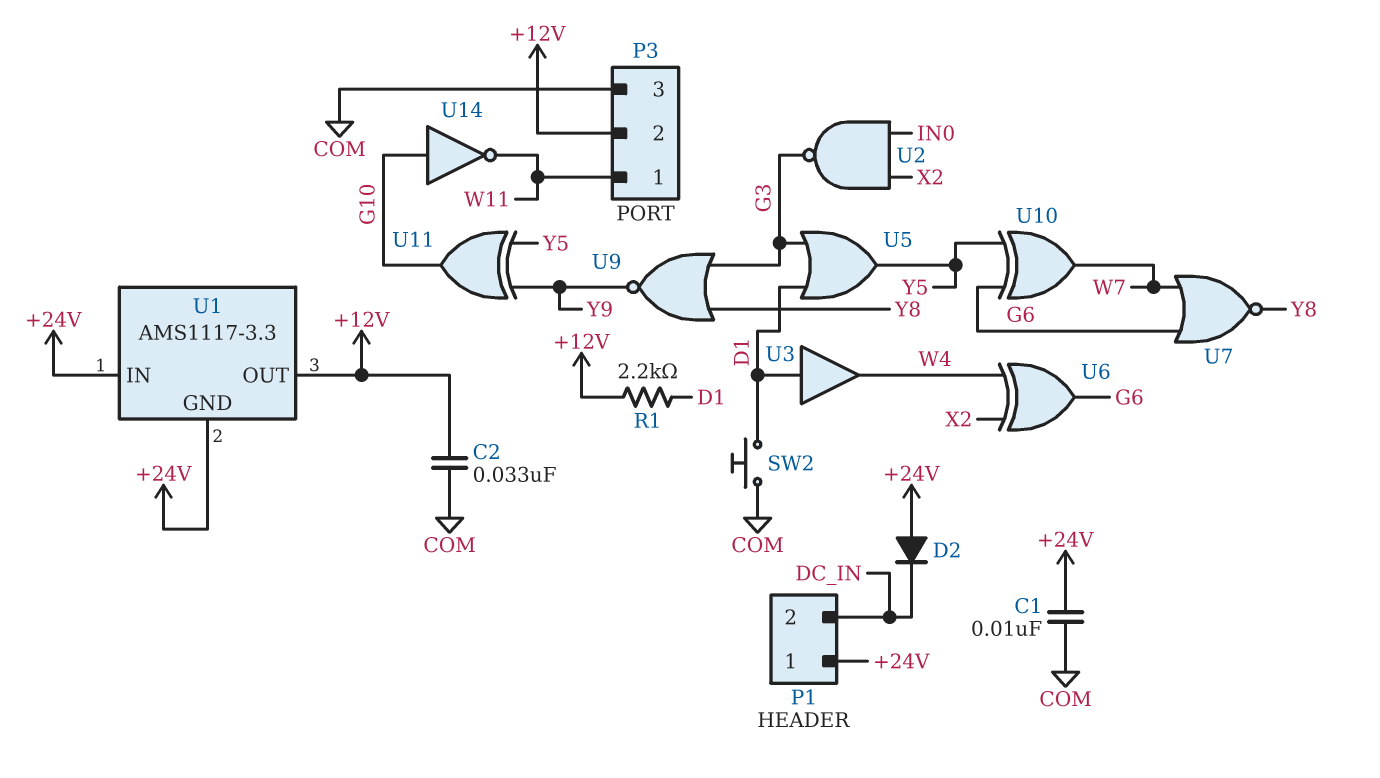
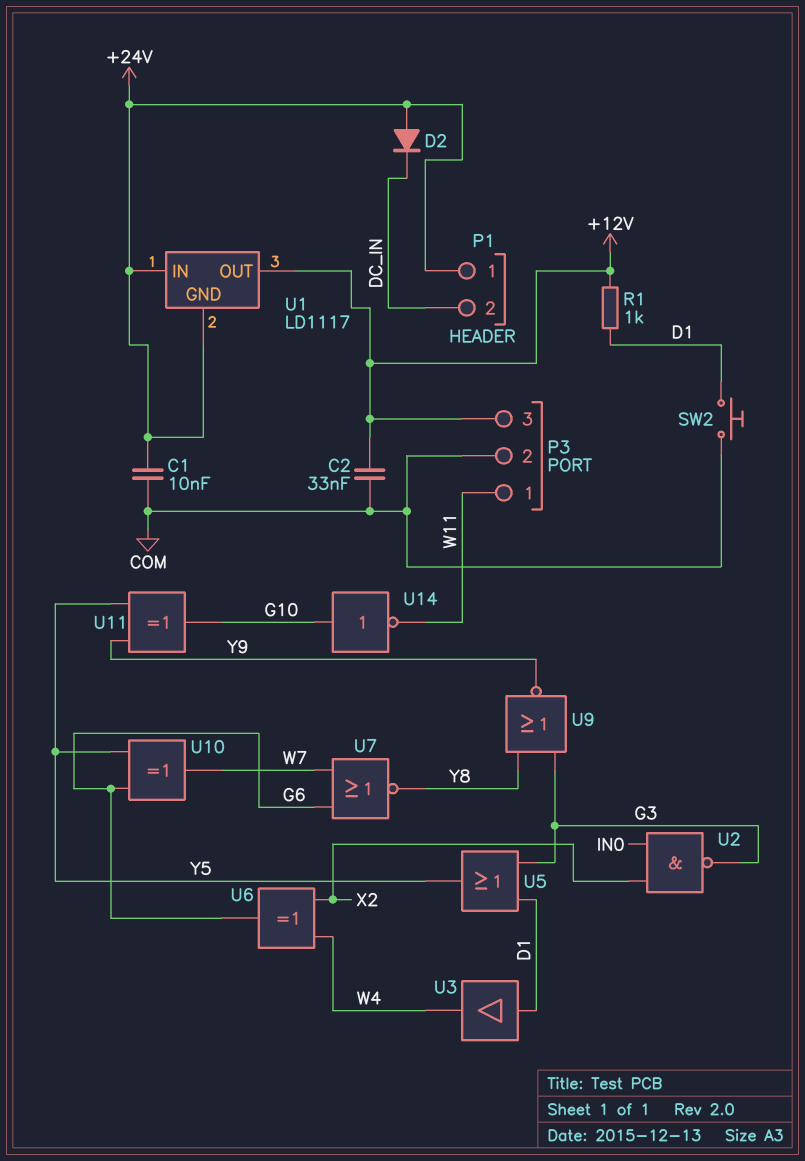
P3 pin 2: +12V -> COM
P3 pin 3: COM -> +12V
R1: 2.2k (+12V, D1) -> 1k (+12V, D1)
U1: AMS1117-3.3 -> LD1117

